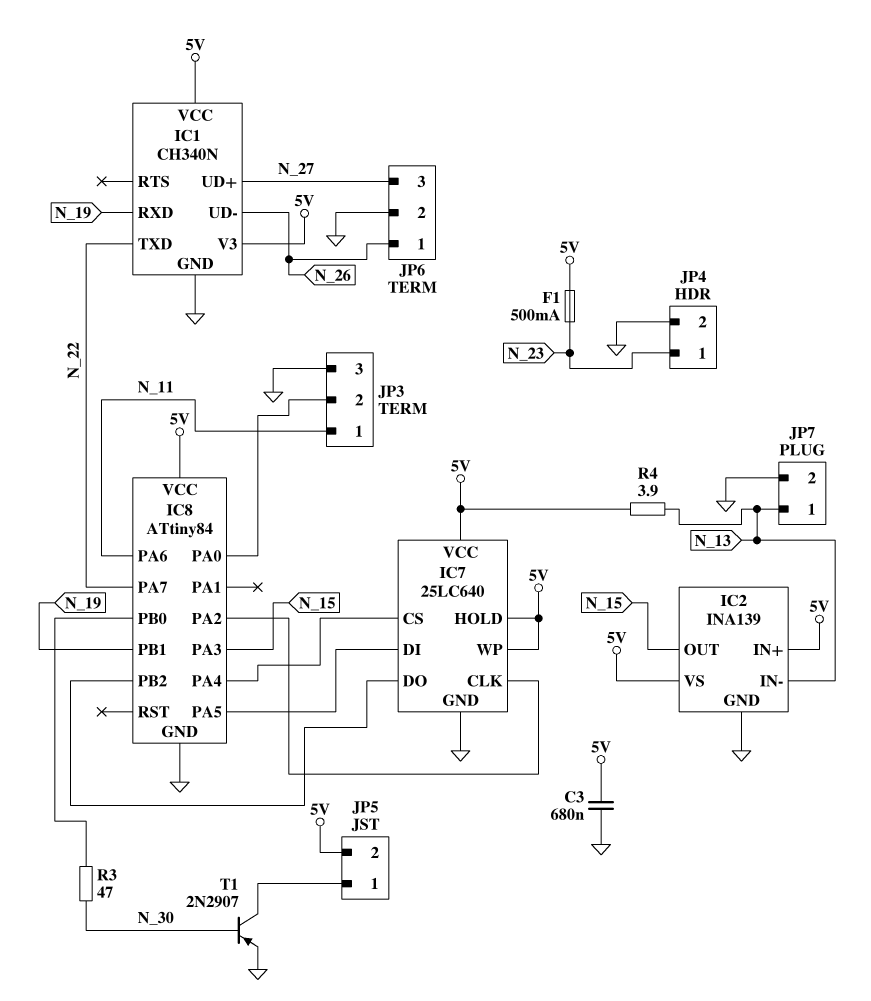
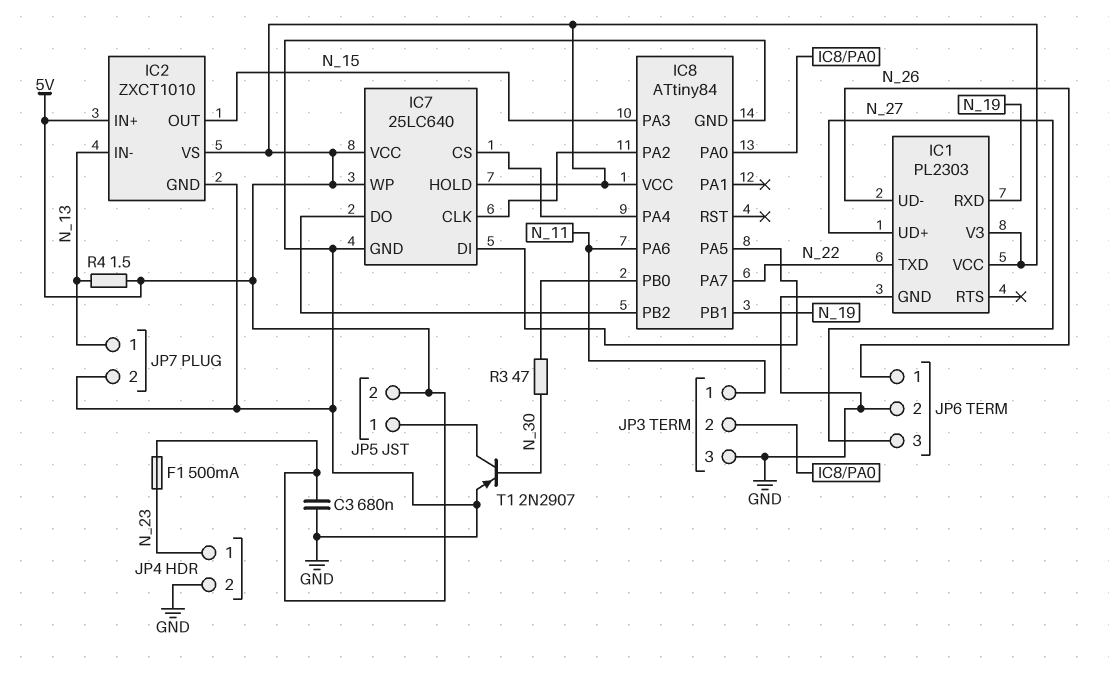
IC1: CH340N -> PL2303
IC2: INA139 -> ZXCT1010
R4: 3.9 (5V, N_13) -> 1.5 (5V, N_13)

